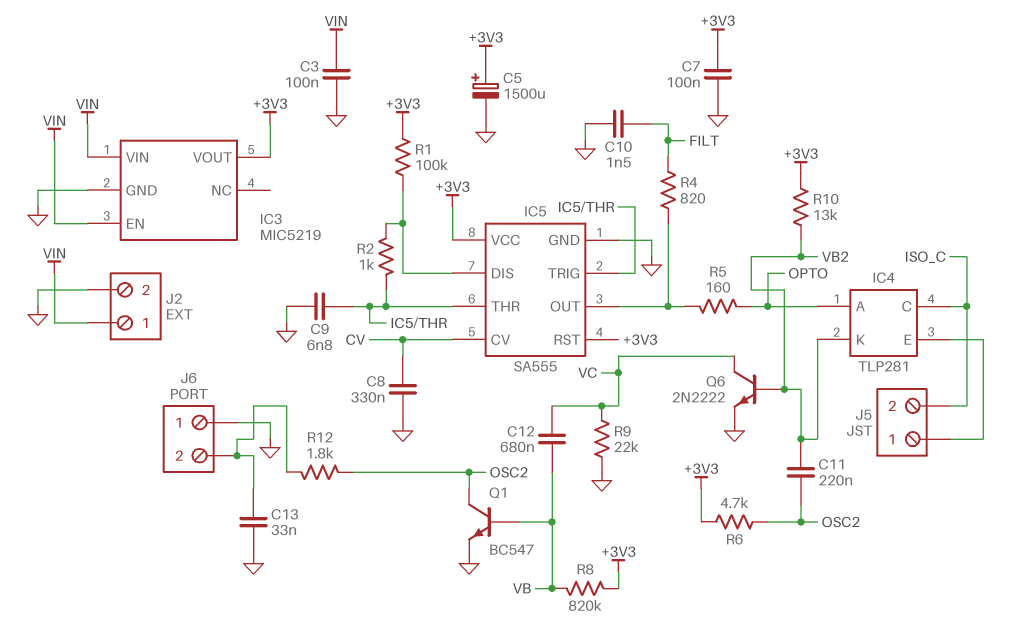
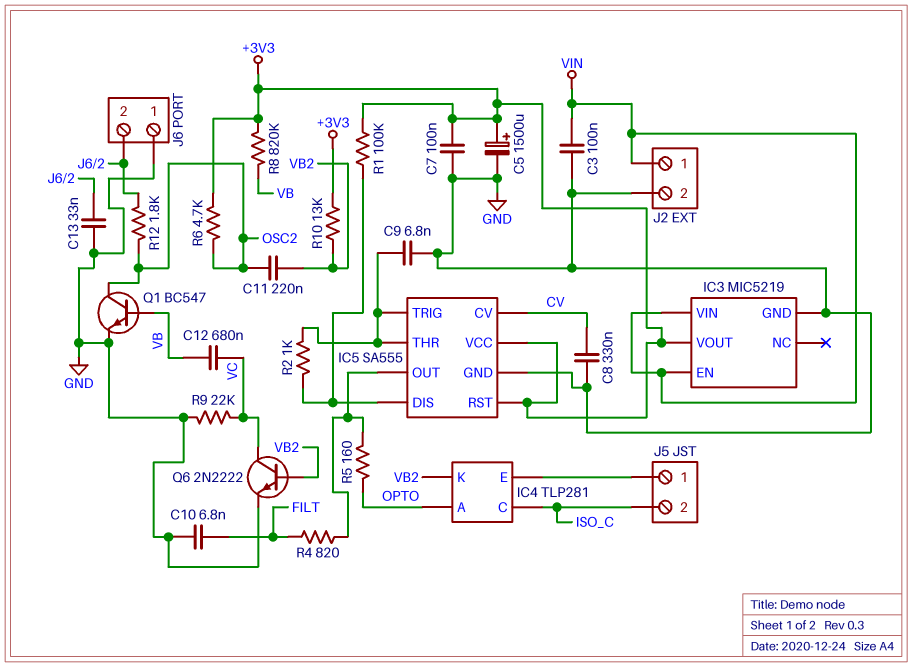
C10: 1.5nF (FILT, GND) -> 6.8nF (FILT, GND)

